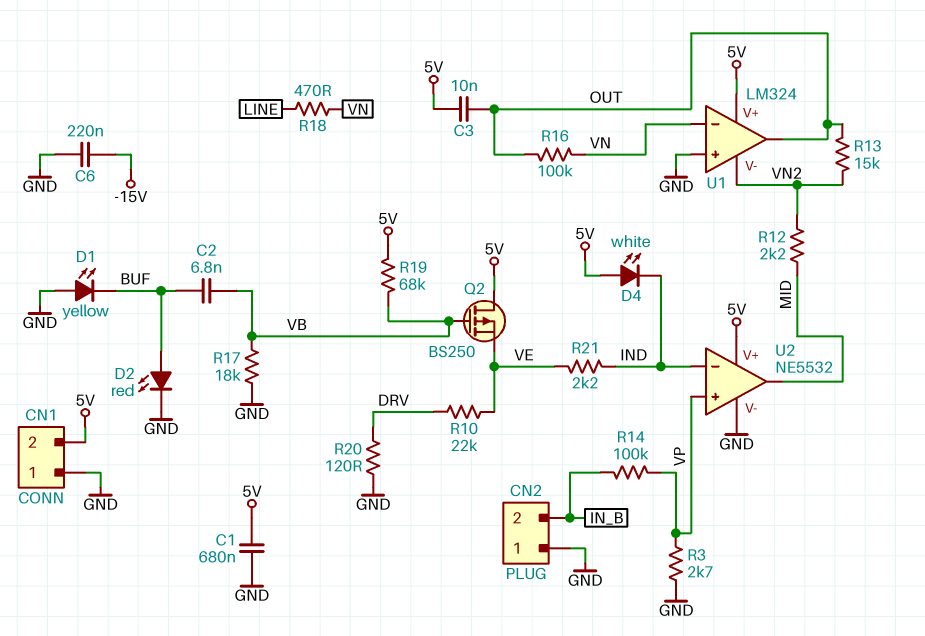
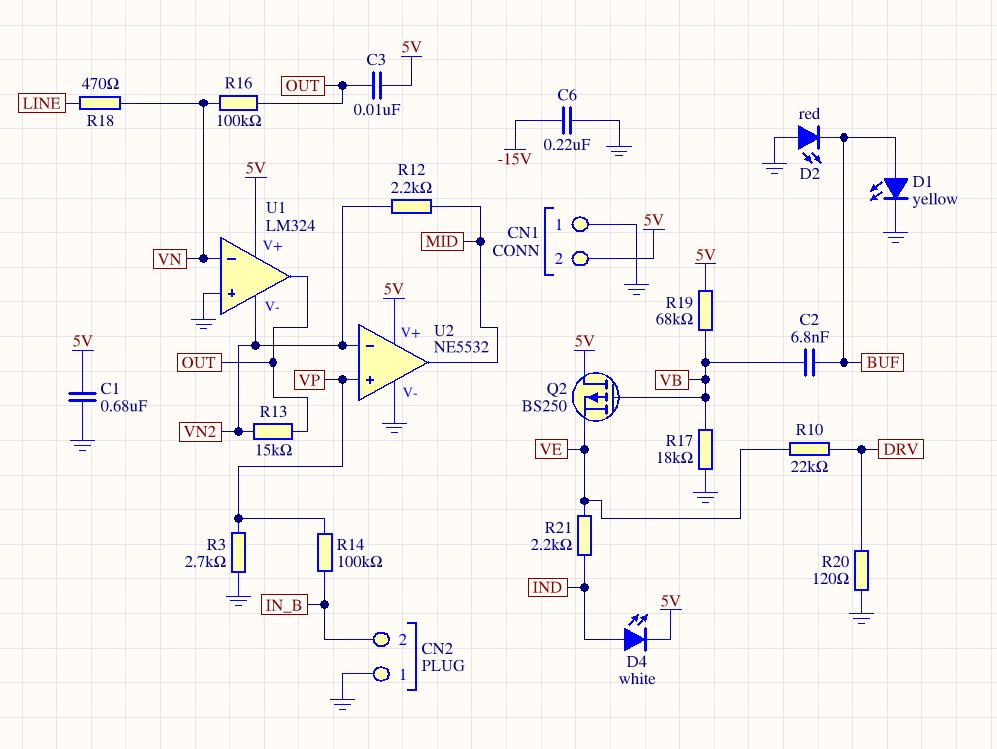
D1: LED yellow (A GND, K BUF) -> LED yellow (A BUF, K GND)
D2: LED red (A BUF, K GND) -> LED red (A GND, K BUF)
D4: LED white (A 5V, K IND) -> LED white (A IND, K 5V)
U2 pin in-: IND -> VN2

